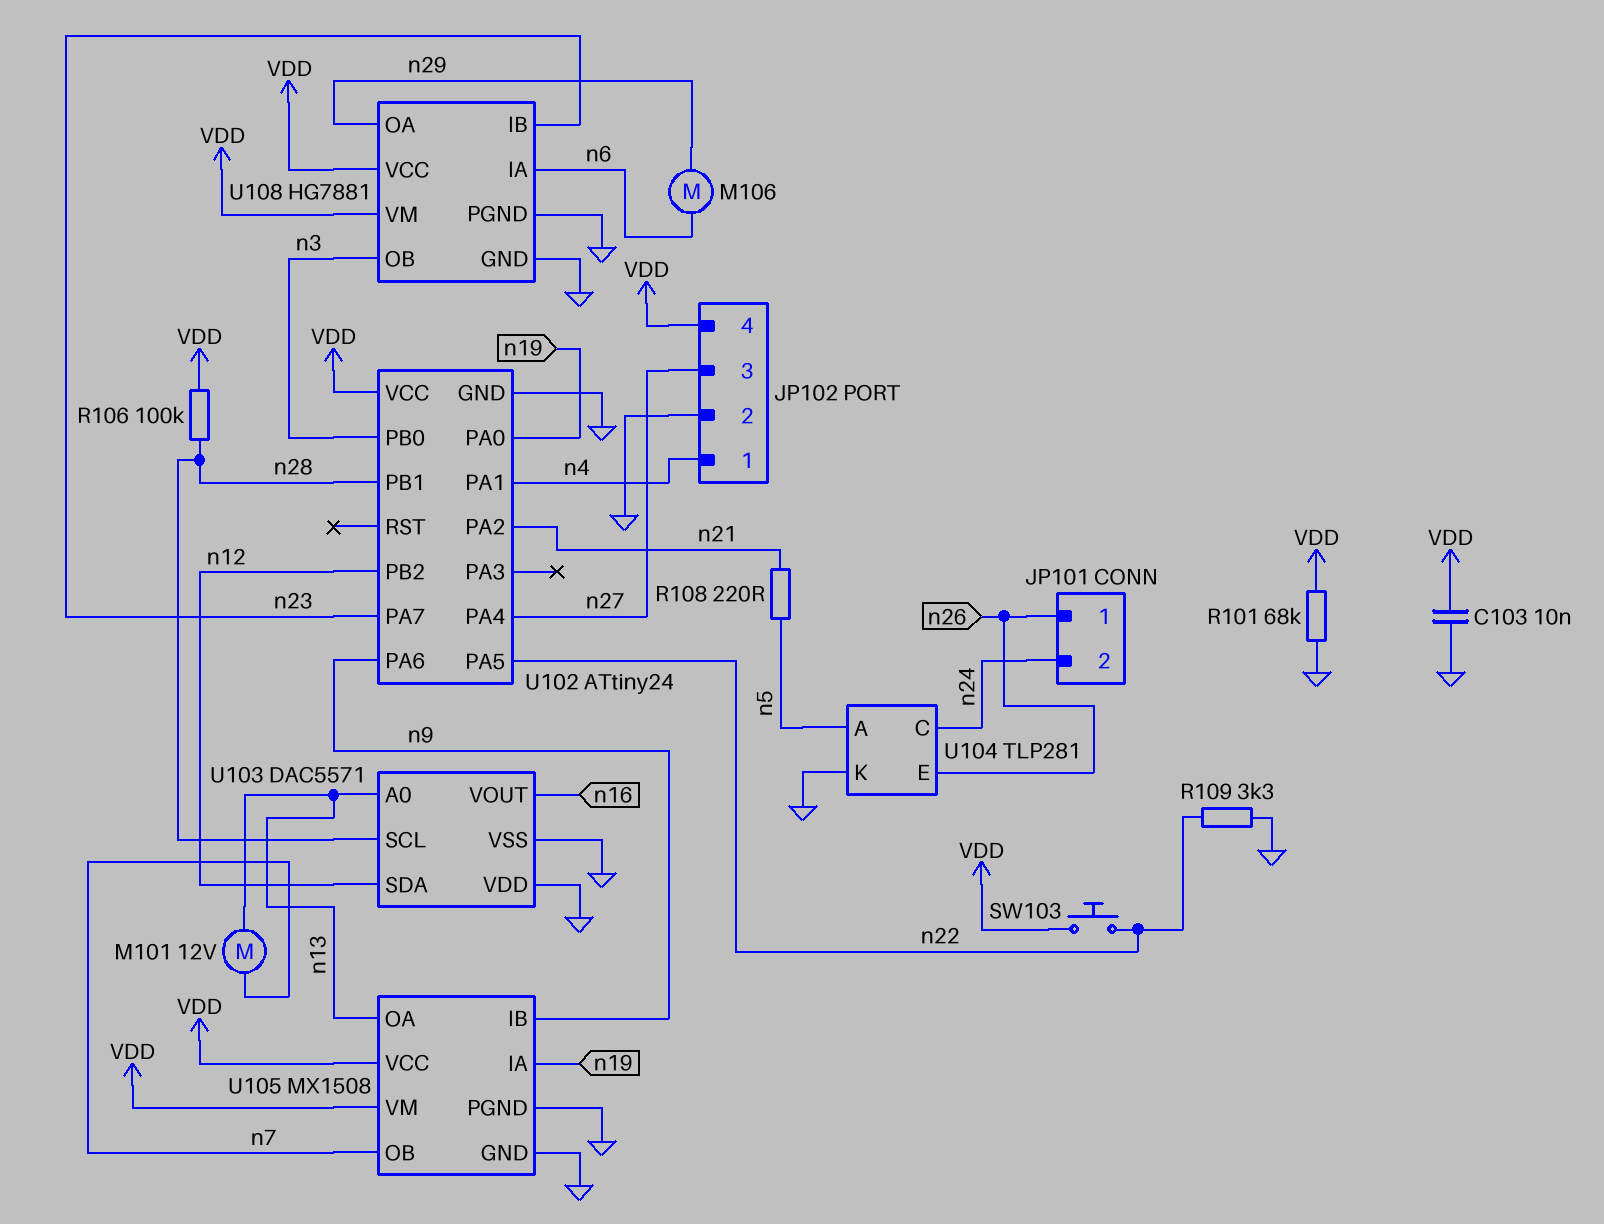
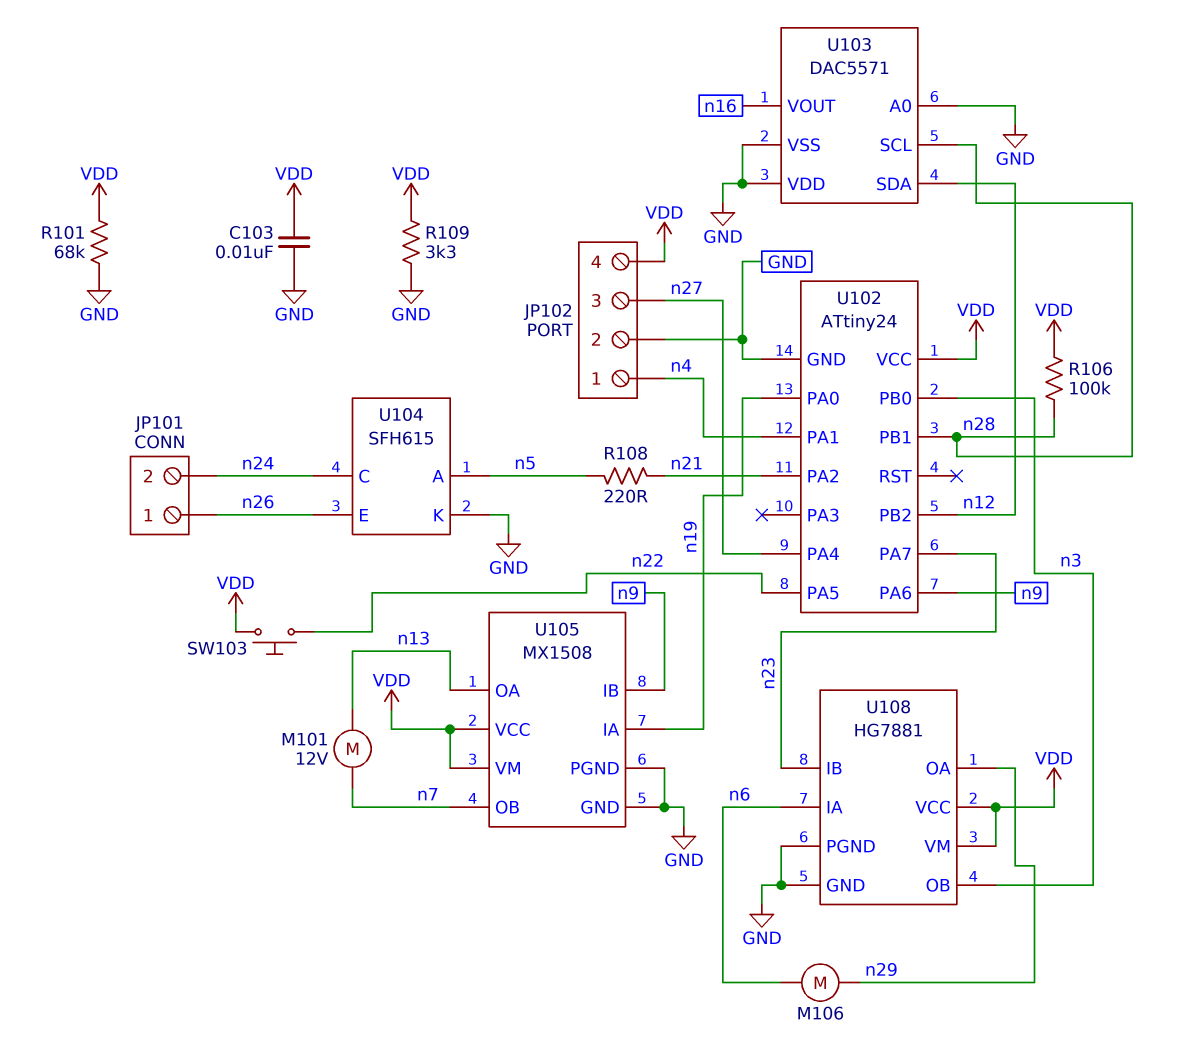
R109: 3.3k (GND, n22) -> 3.3k (GND, VDD)
U103 pin A0: n13 -> GND
U104: TLP281 -> SFH615

